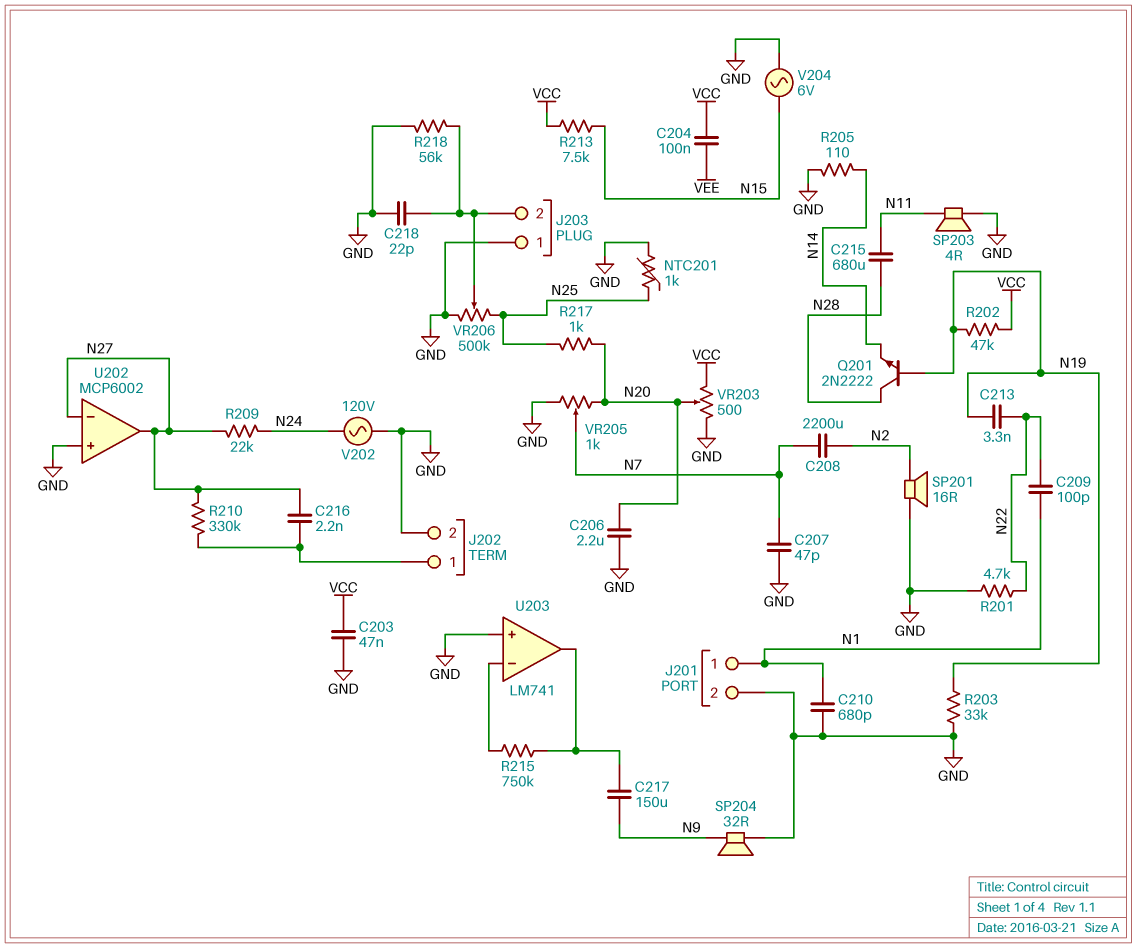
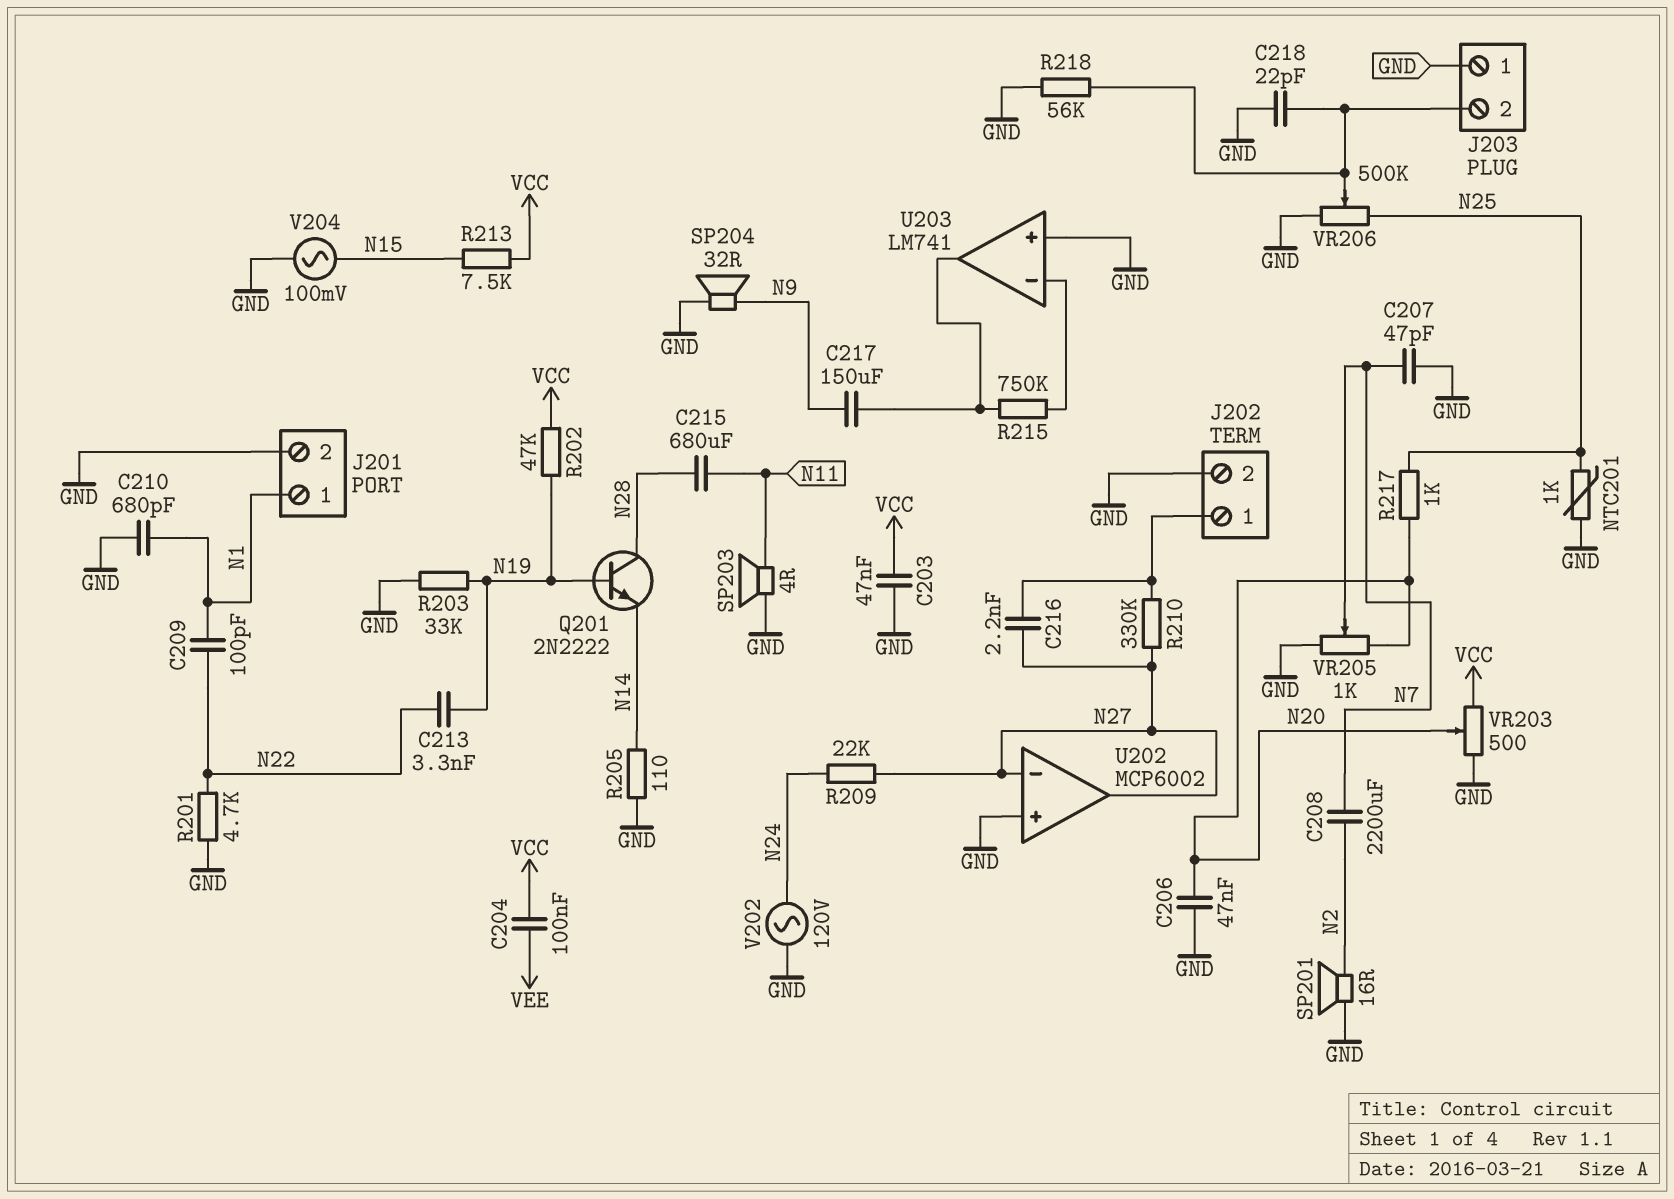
C206: 2.2uF (GND, N20) -> 47nF (GND, N20)
V204: AC 6V (GND, N15) -> AC 100mV (GND, N15)

